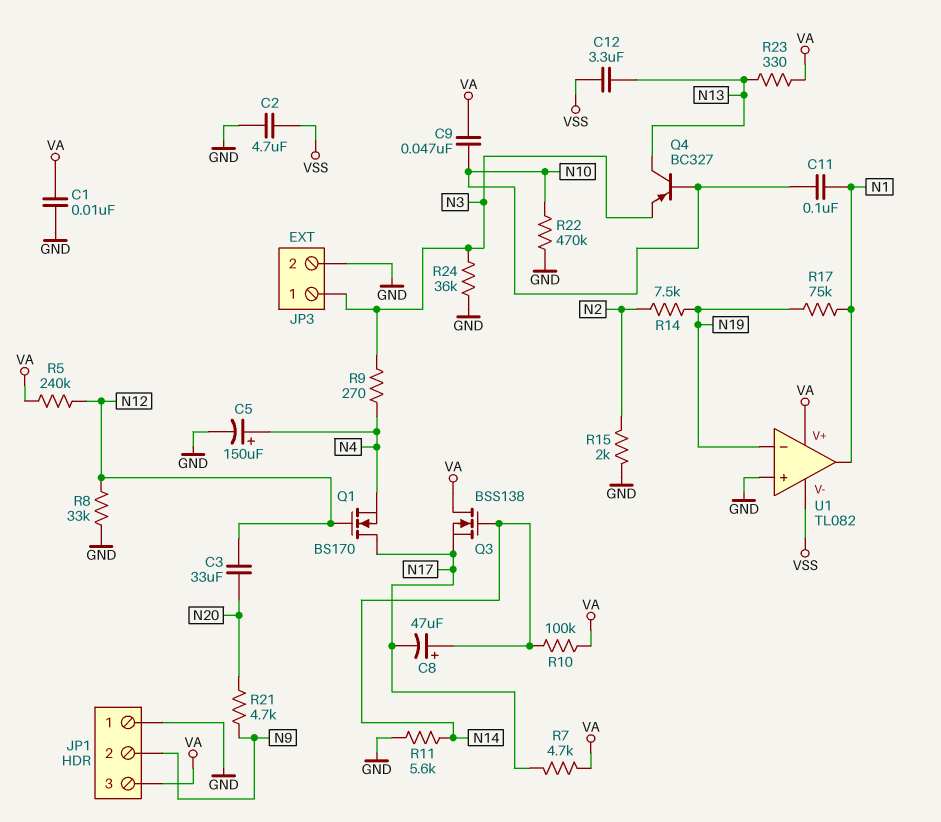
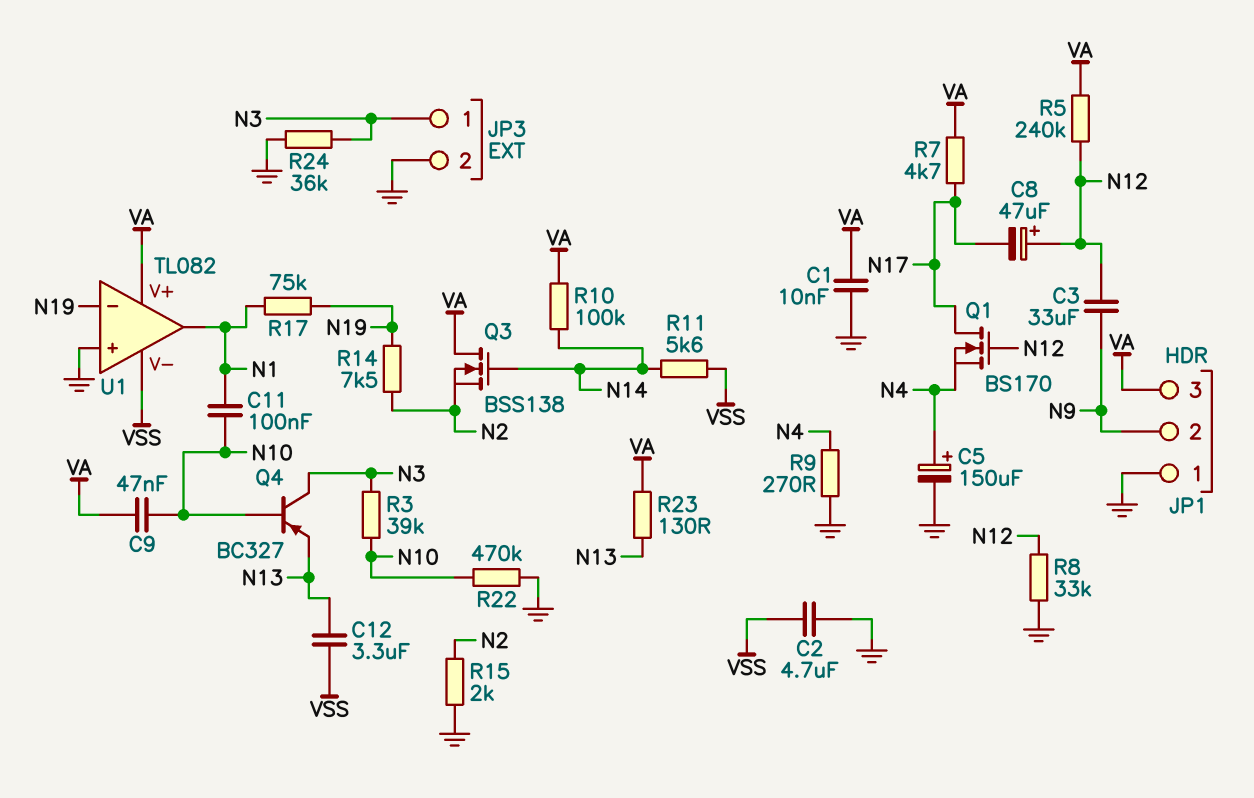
C3: 33uF (N12, N20) -> 33uF (N9, N12)
C8: 47uF (plus N14, minus N17) -> 47uF (plus N12, minus N17)
Q3: NMOS BSS138 (G N14, D VA, S N17) -> NMOS BSS138 (G N14, D VA, S N2)
Q4: PNP BC327 (B N10, C N13, E N3) -> PNP BC327 (B N10, C N3, E N13)
R3: none -> 39k (N3, N10)
R9: 270 (N3, N4) -> 270 (GND, N4)
R11: 5.6k (GND, N14) -> 5.6k (N14, VSS)
R21: 4.7k (N9, N20) -> none
R23: 330 (N13, VA) -> 130 (N13, VA)

